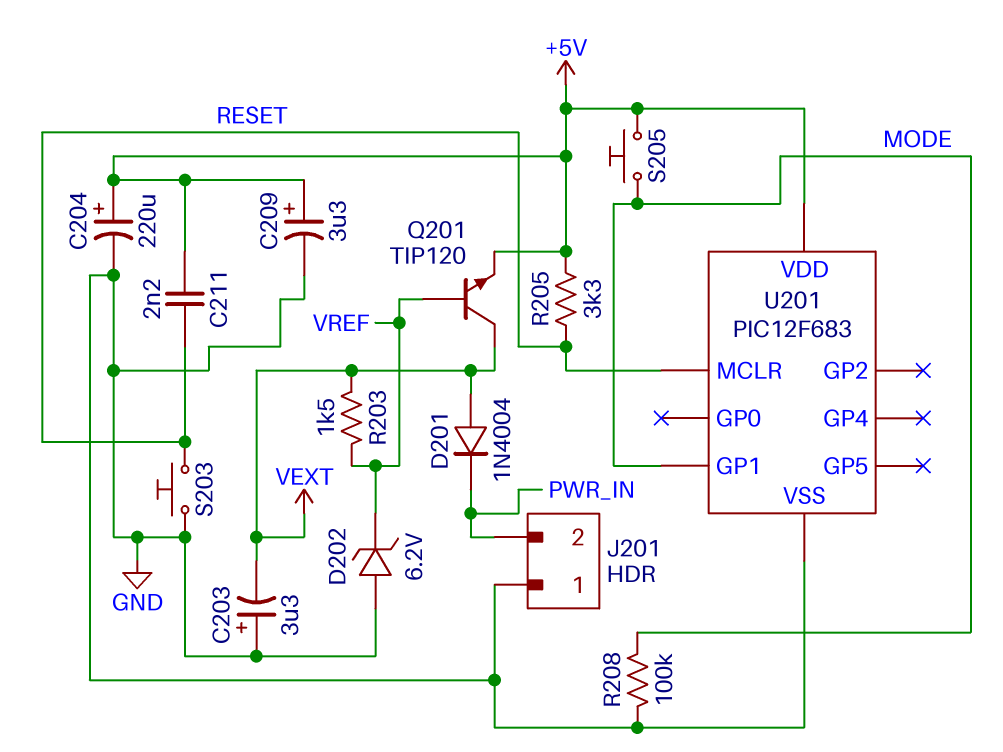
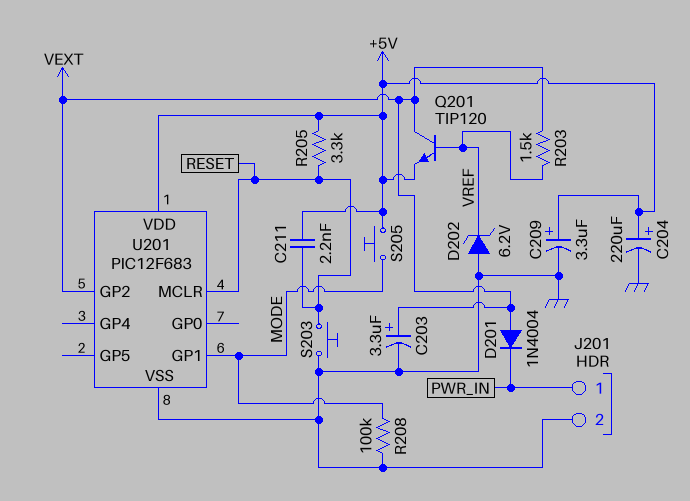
C203: 3.3uF (plus GND, minus VEXT) -> 3.3uF (plus VEXT, minus GND)
J201 pin 1: GND -> PWR_IN
J201 pin 2: PWR_IN -> GND
U201 pin GP2: none -> VEXT

